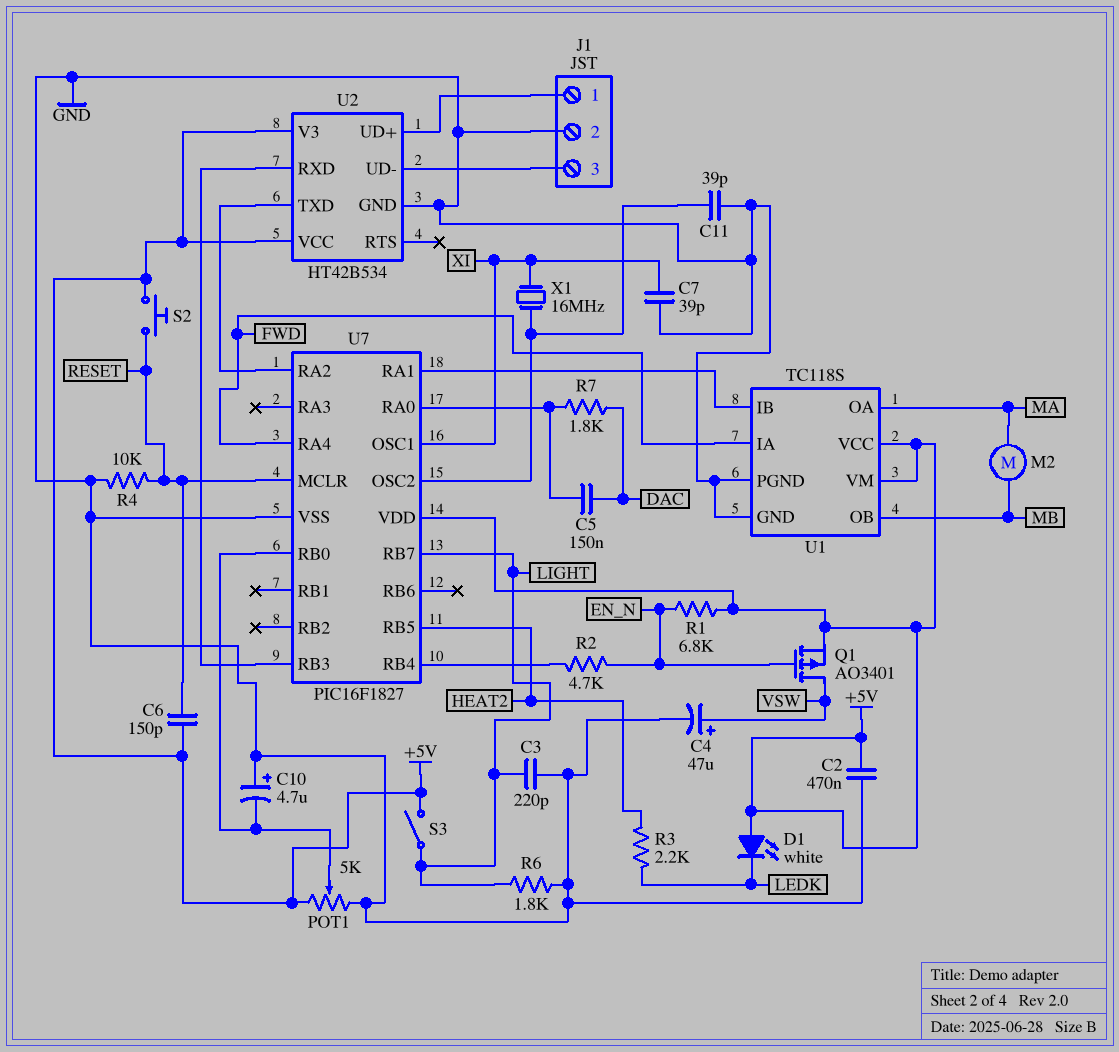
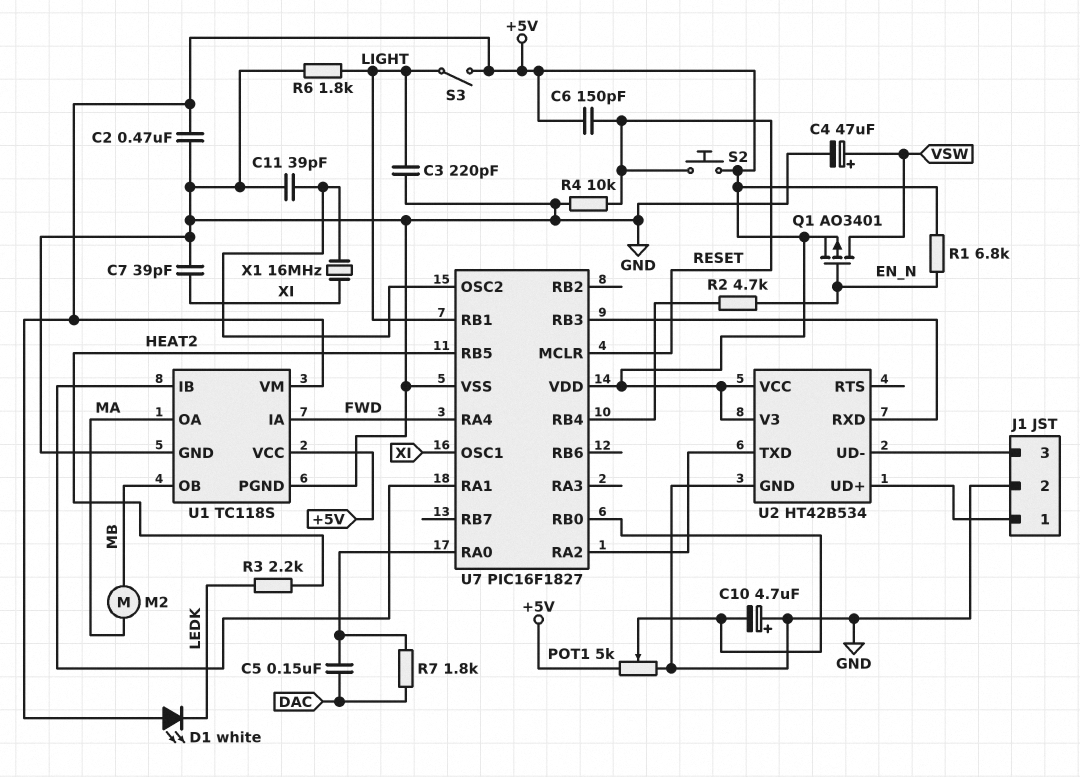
U7 pin RB1: none -> LIGHT
U7 pin RB7: LIGHT -> none

